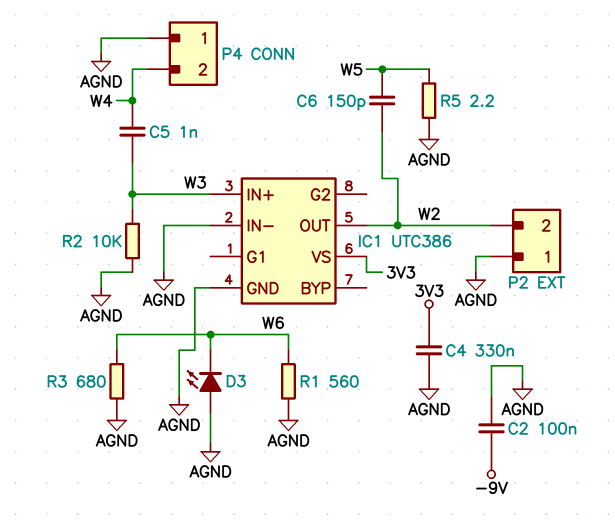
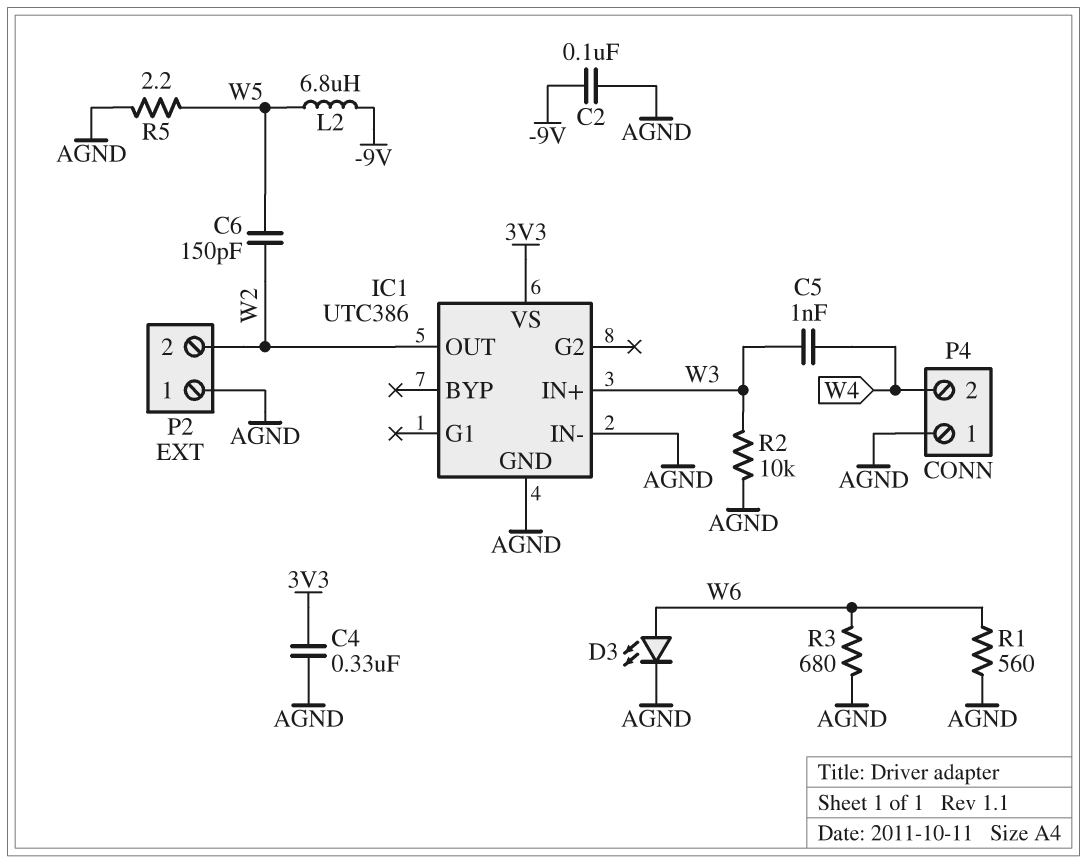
D3: LED (A AGND, K W6) -> LED (A W6, K AGND)
L2: none -> 6.8uH (-9V, W5)

